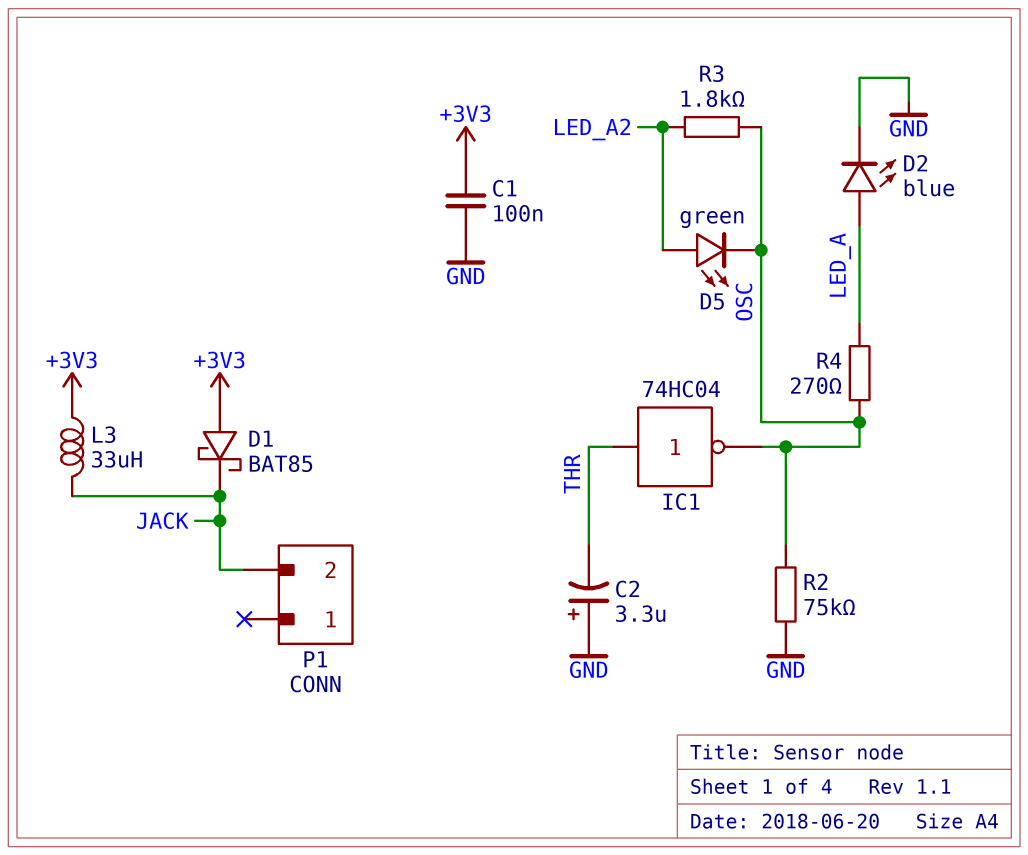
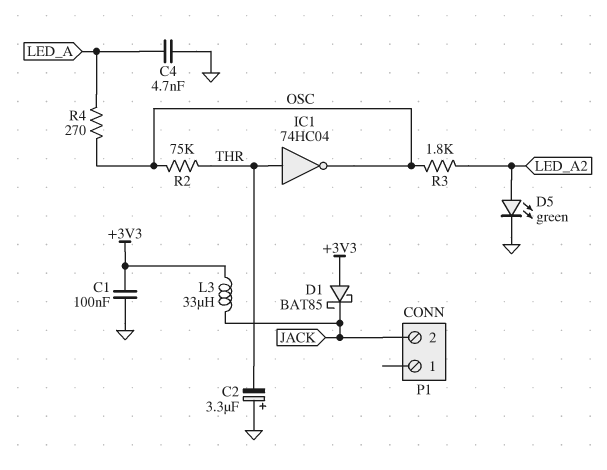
C4: none -> 4.7nF (GND, LED_A)
D2: LED blue (A LED_A, K GND) -> none
D5: LED green (A LED_A2, K OSC) -> LED green (A LED_A2, K GND)
R2: 75k (GND, OSC) -> 75k (OSC, THR)

